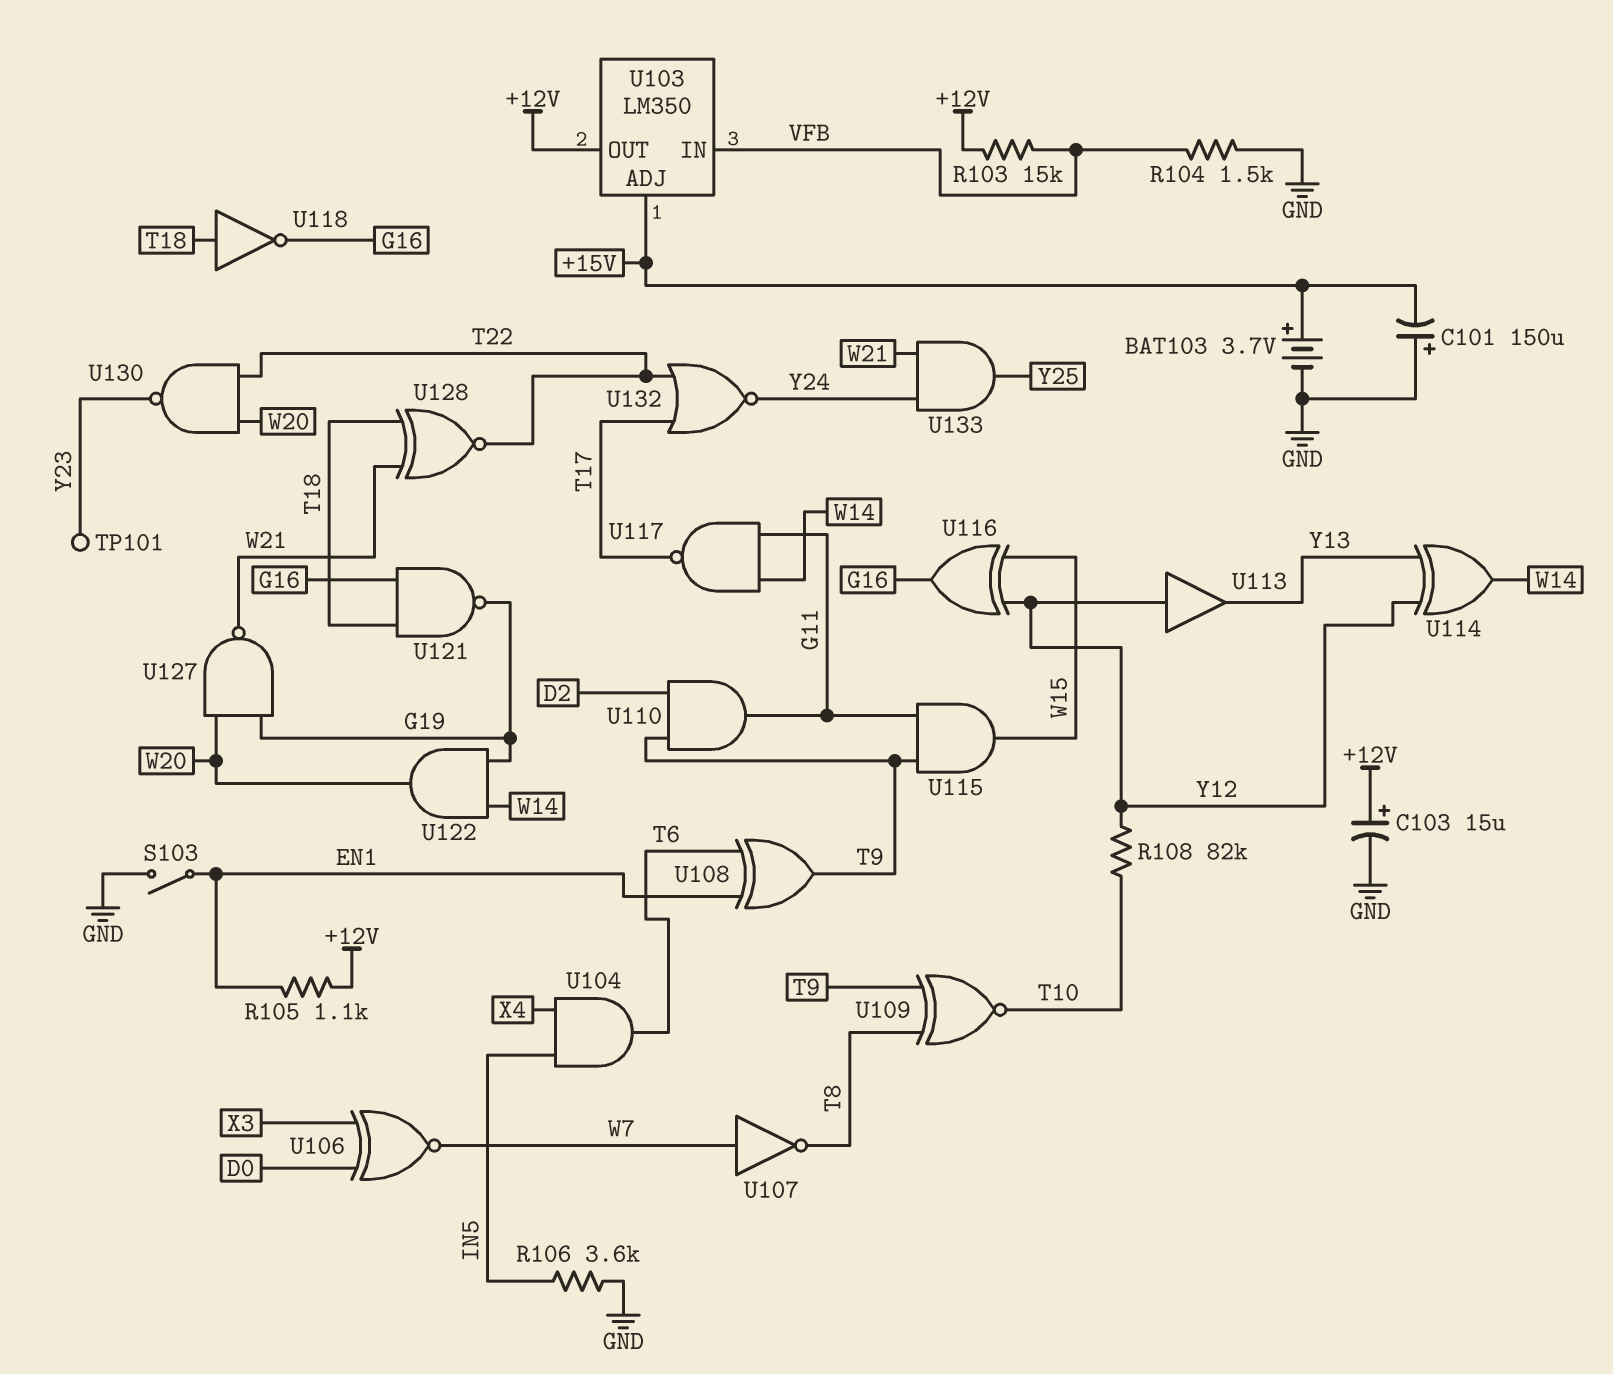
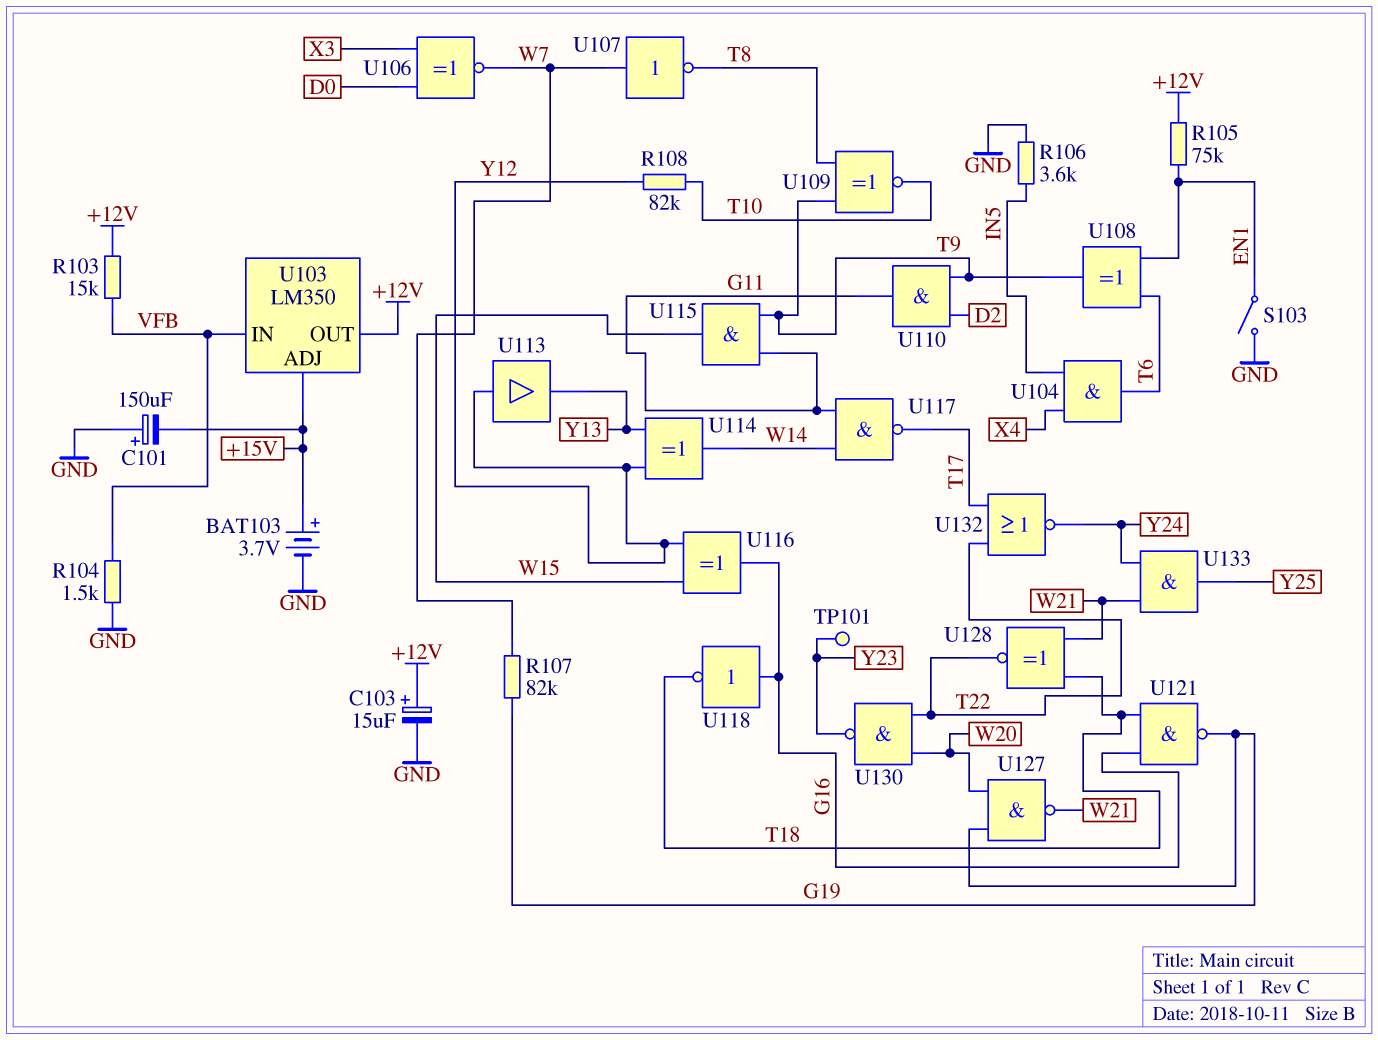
R105: 1.1k (+12V, EN1) -> 75k (+12V, EN1)
R107: none -> 82k (G19, W7)
U118: NOT (in T18, out G16) -> NOT (in G16, out T18)
U122: AND (in G19, in W14, out W20) -> none

